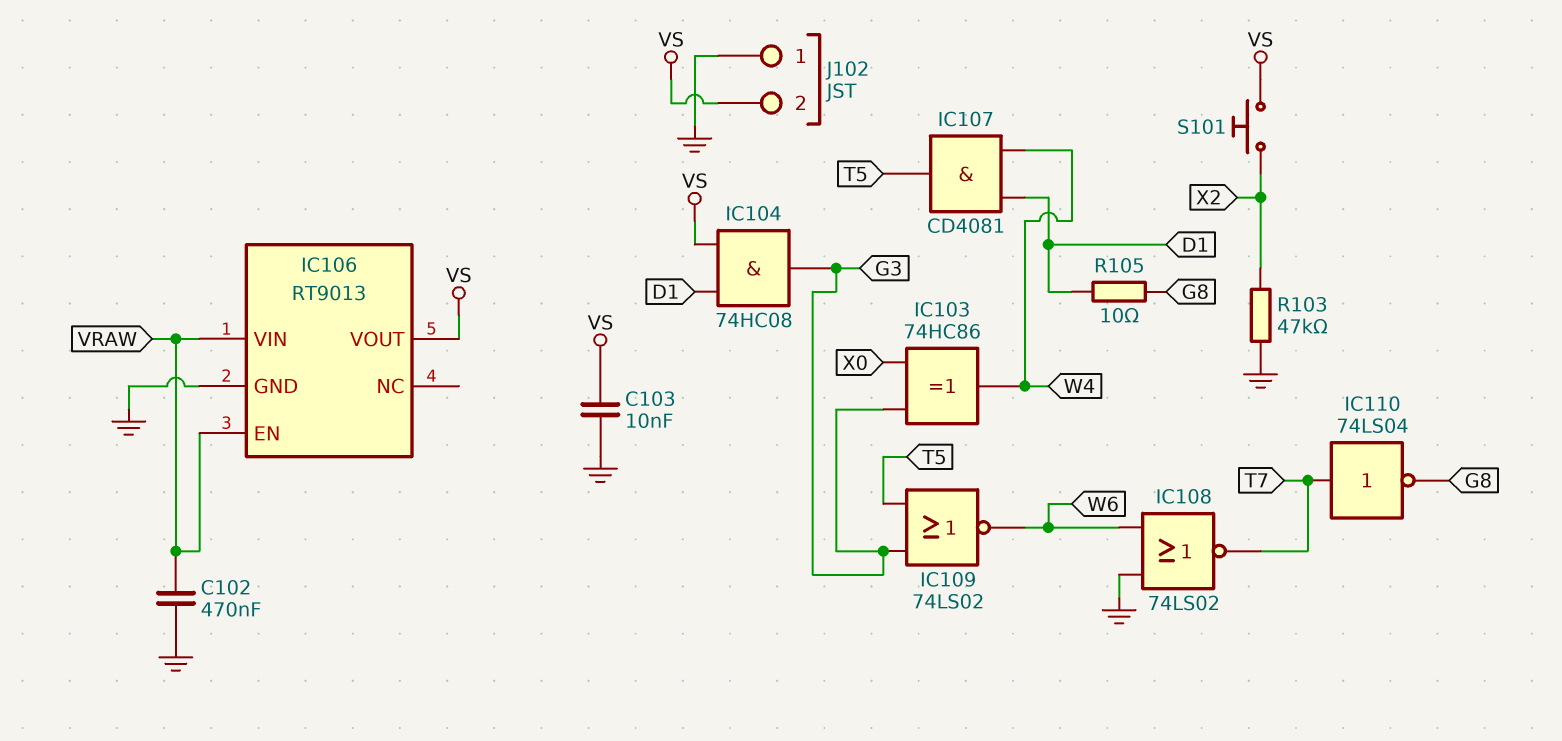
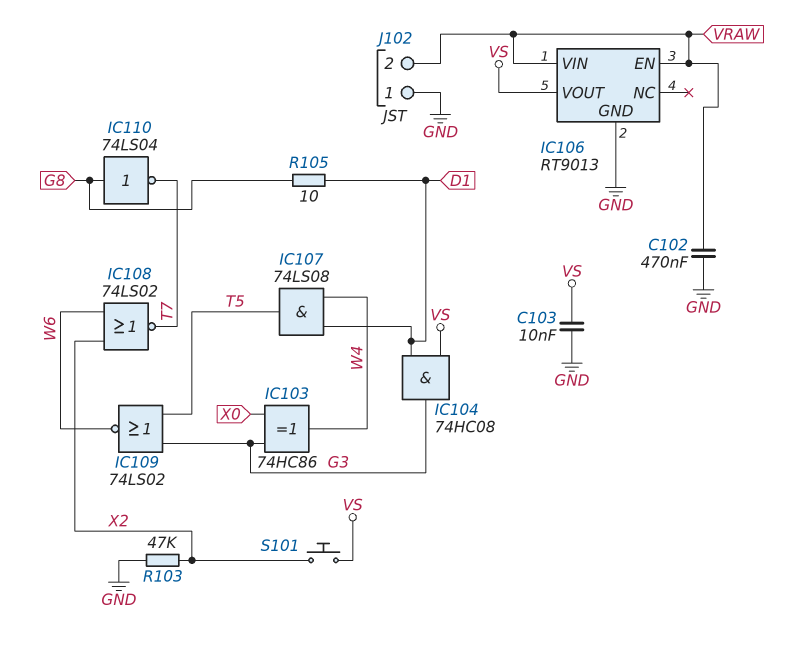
IC107: AND CD4081 (in D1, in W4, out T5) -> AND 74LS08 (in D1, in W4, out T5)
IC108: NOR 74LS02 (in GND, in W6, out T7) -> NOR 74LS02 (in W6, in X2, out T7)
IC110: NOT 74LS04 (in T7, out G8) -> NOT 74LS04 (in G8, out T7)
J102 pin 2: VS -> VRAW

